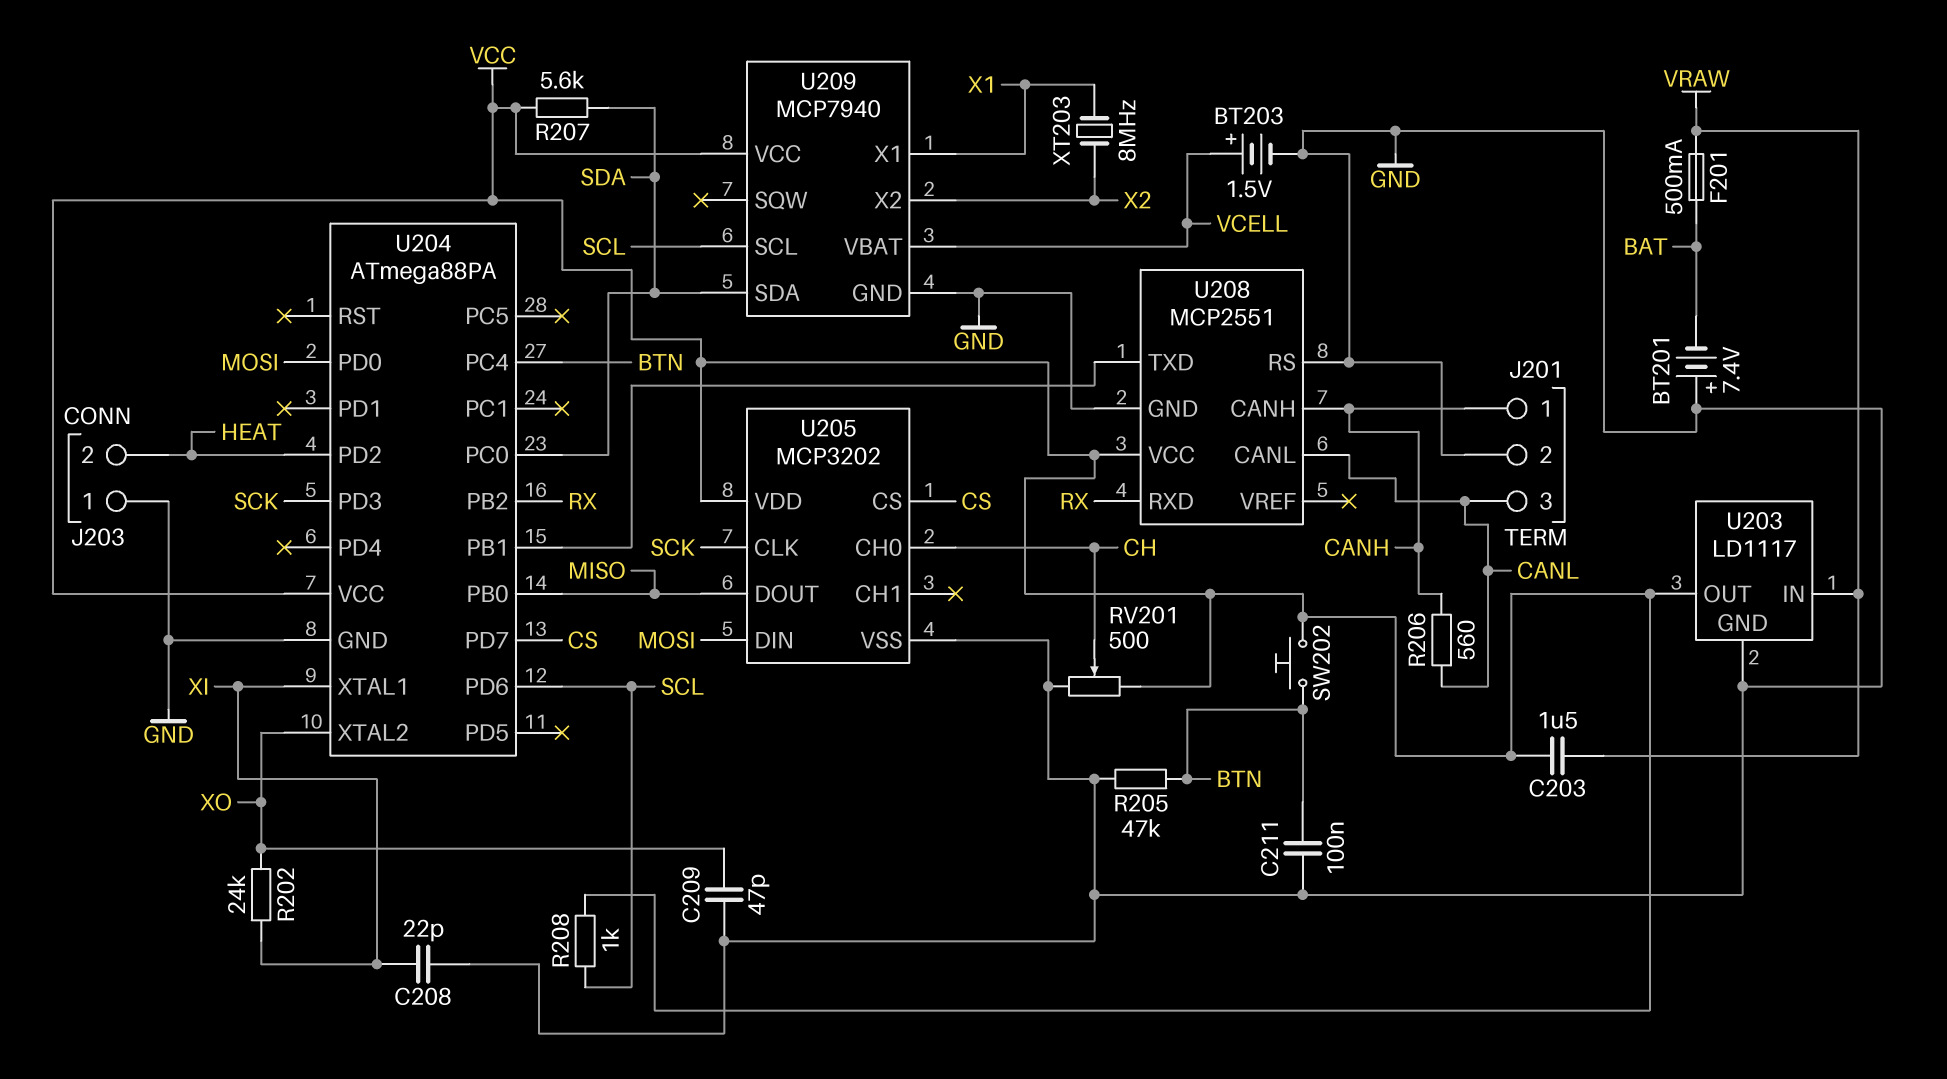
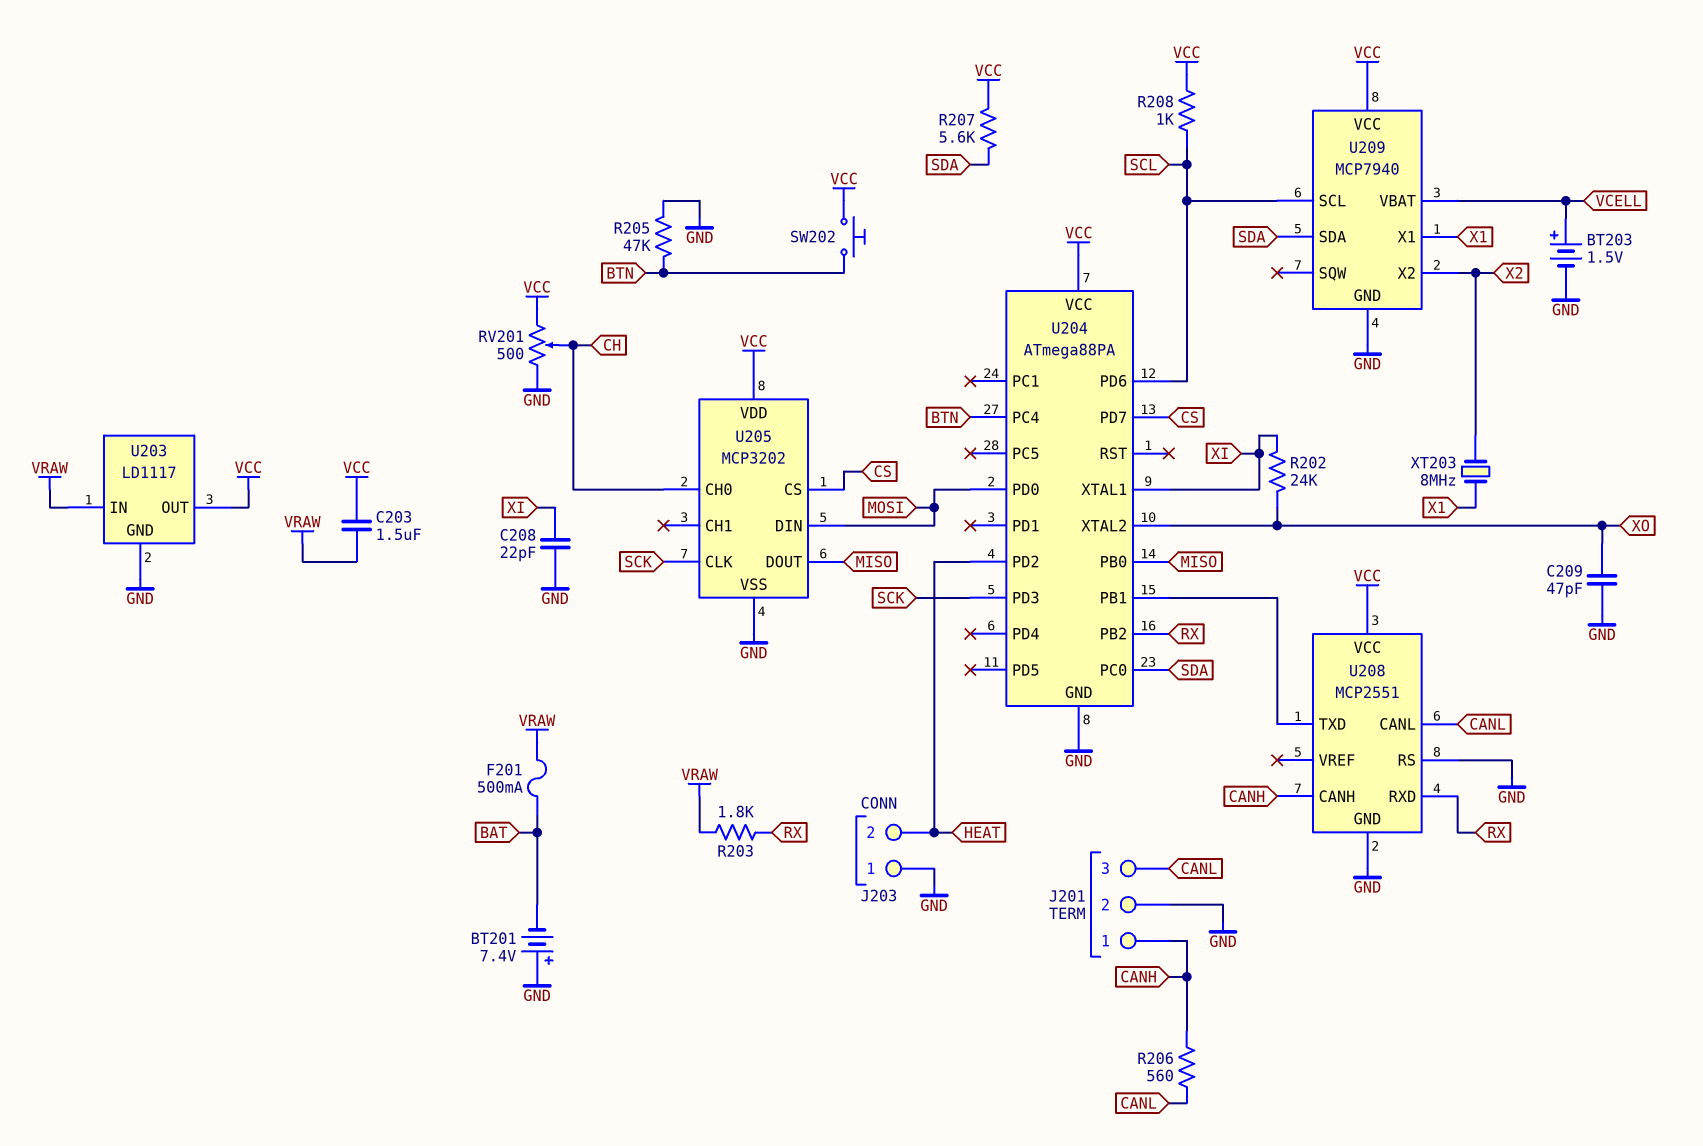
C211: 100nF (BTN, GND) -> none
R203: none -> 1.8k (RX, VRAW)

